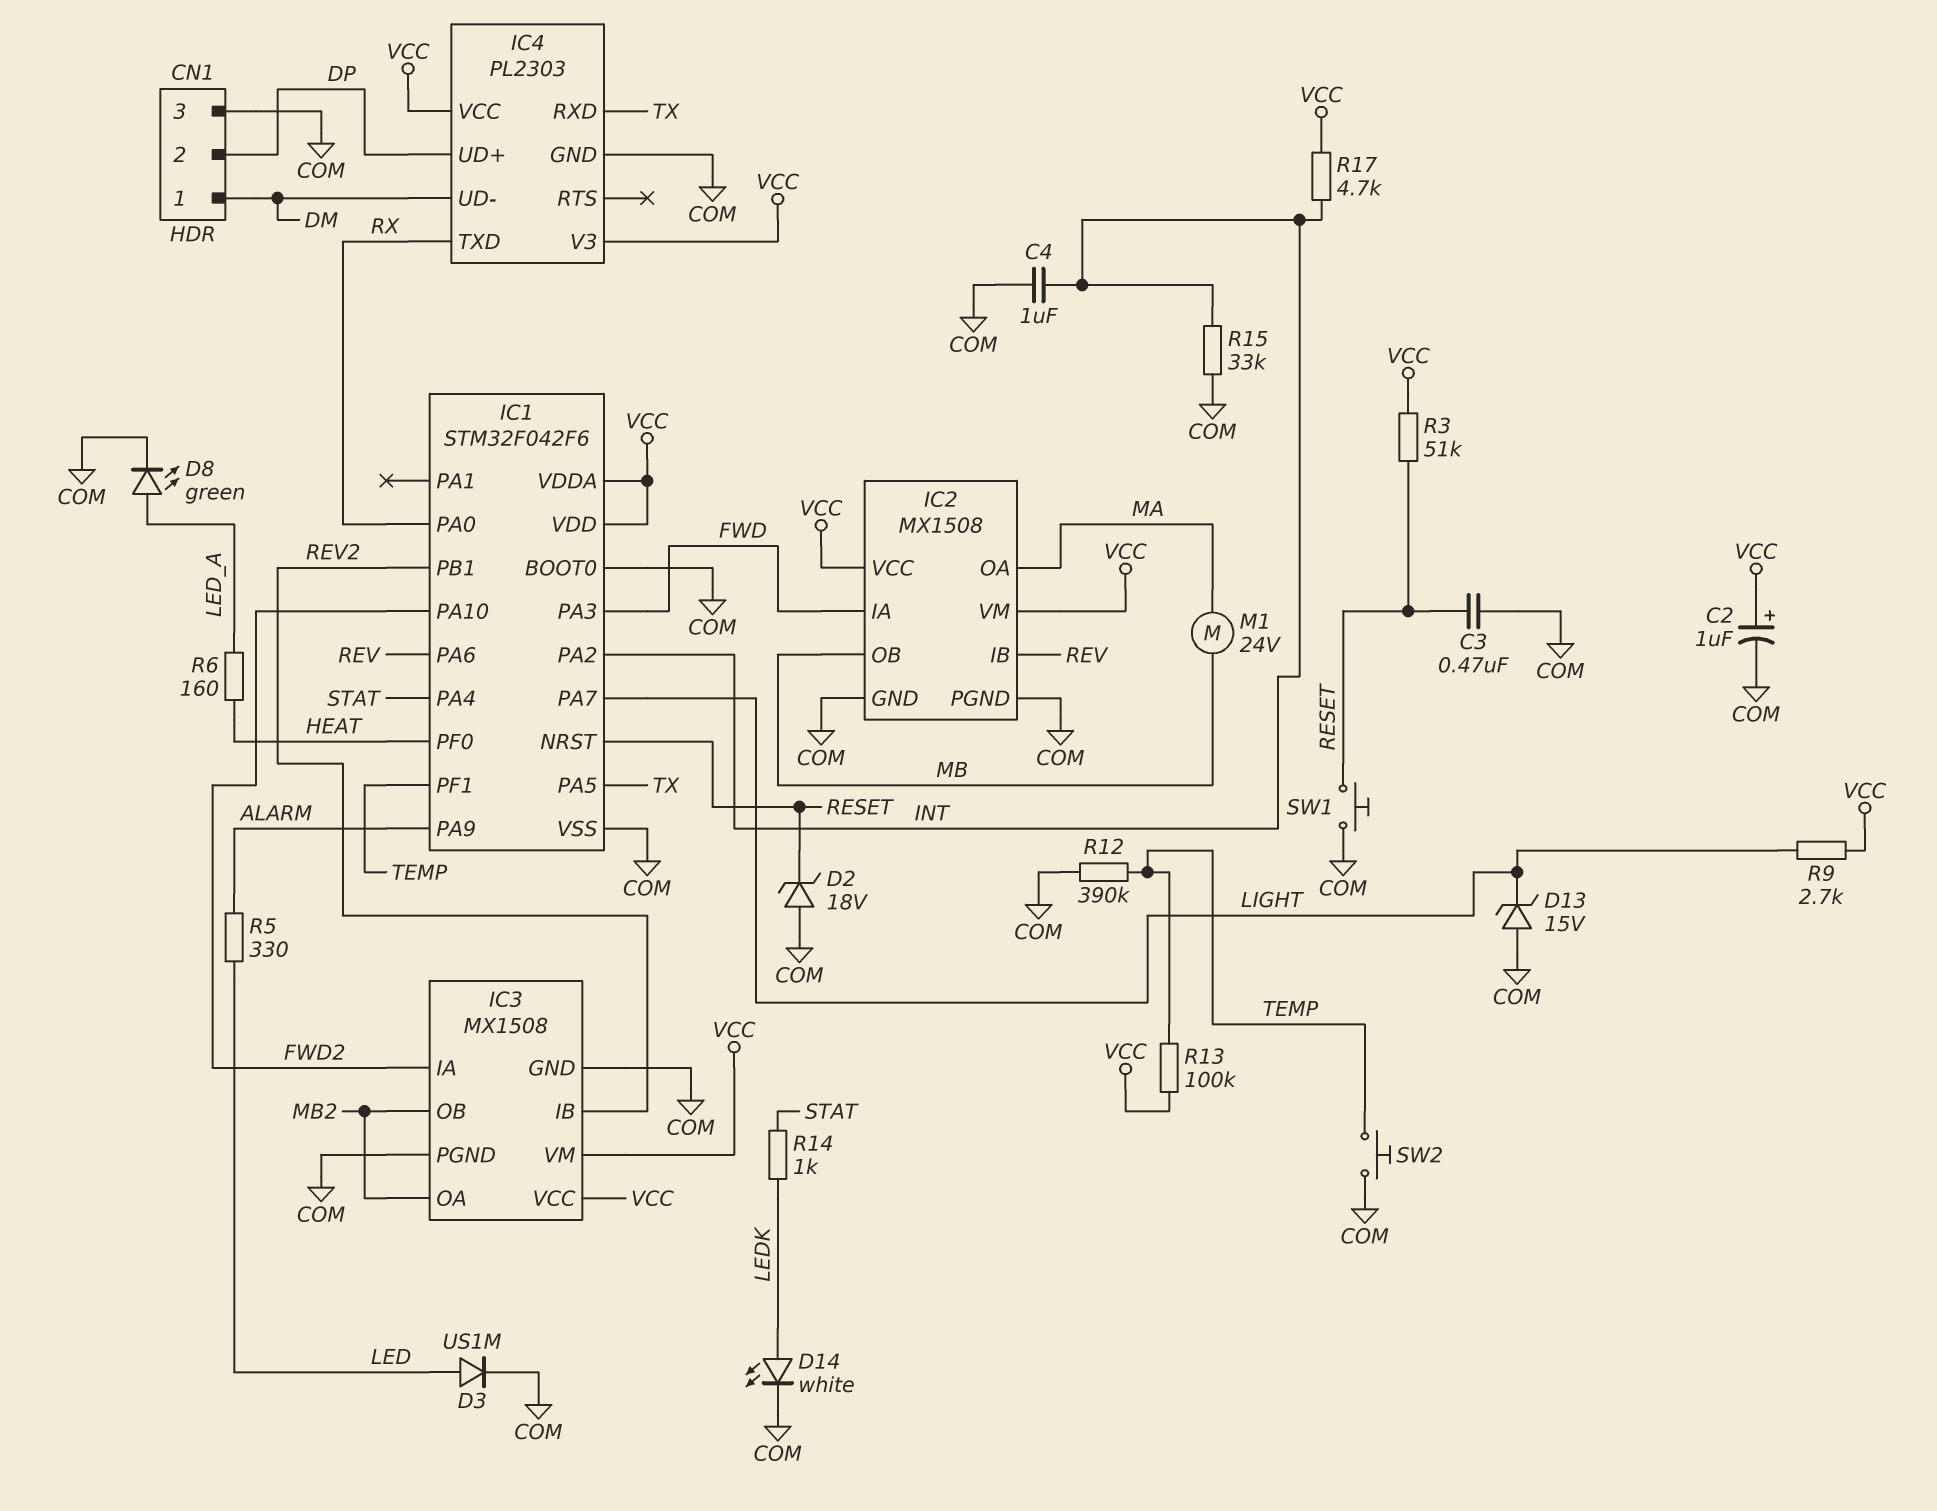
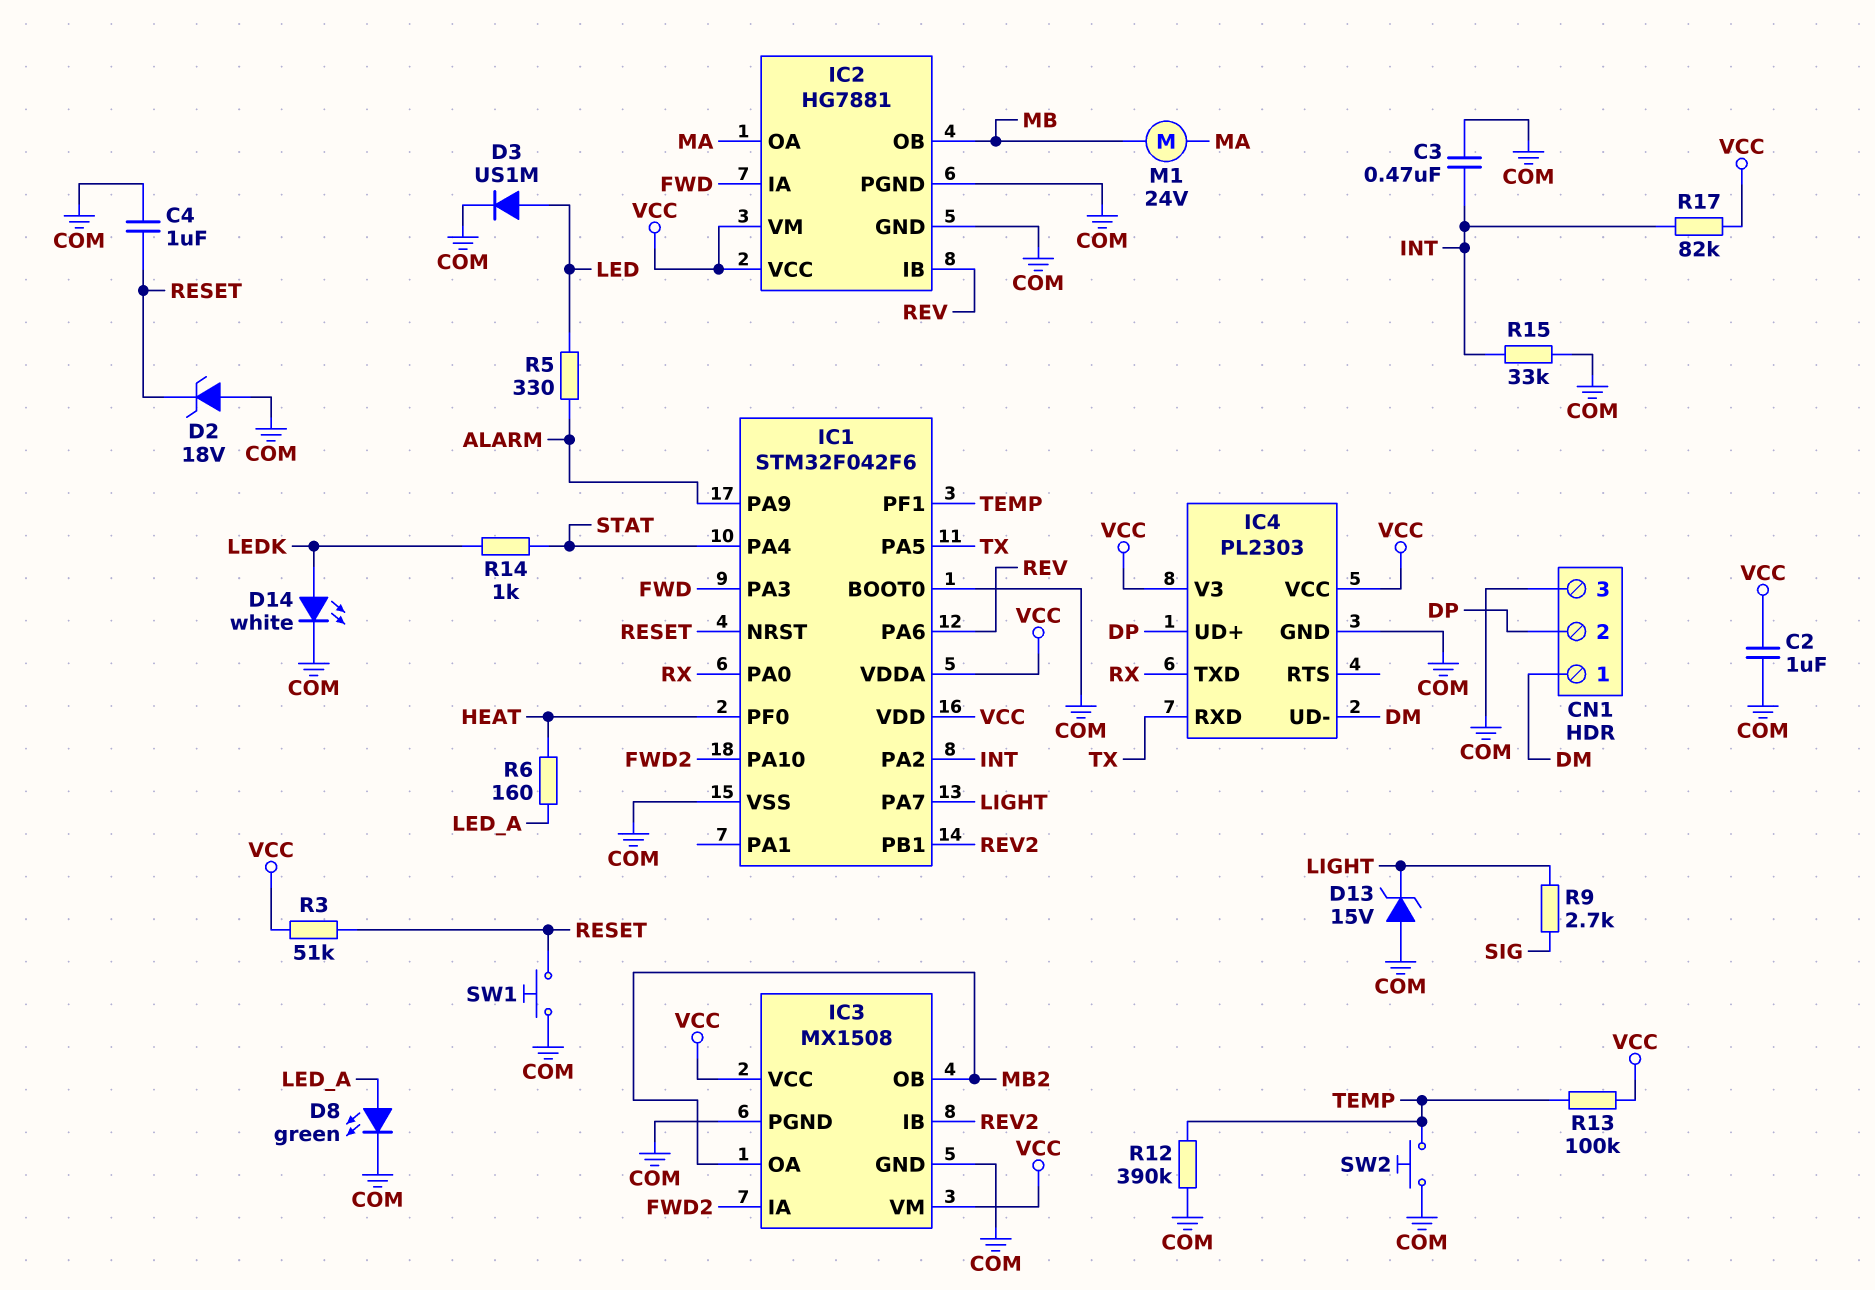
C2: 1uF (plus VCC, minus COM) -> 1uF (COM, VCC)
C3: 470nF (COM, RESET) -> 470nF (COM, INT)
C4: 1uF (COM, INT) -> 1uF (COM, RESET)
IC2: MX1508 -> HG7881
R9: 2.7k (LIGHT, VCC) -> 2.7k (LIGHT, SIG)
R17: 4.7k (INT, VCC) -> 82k (INT, VCC)

